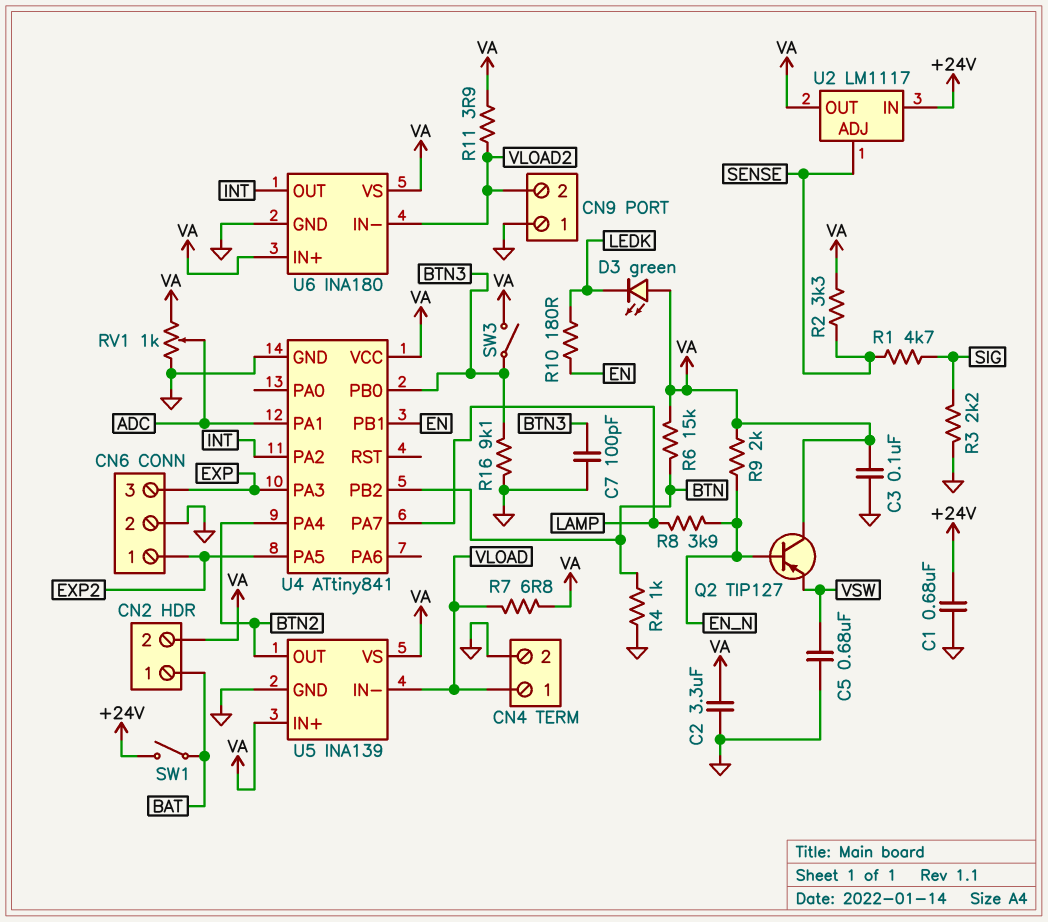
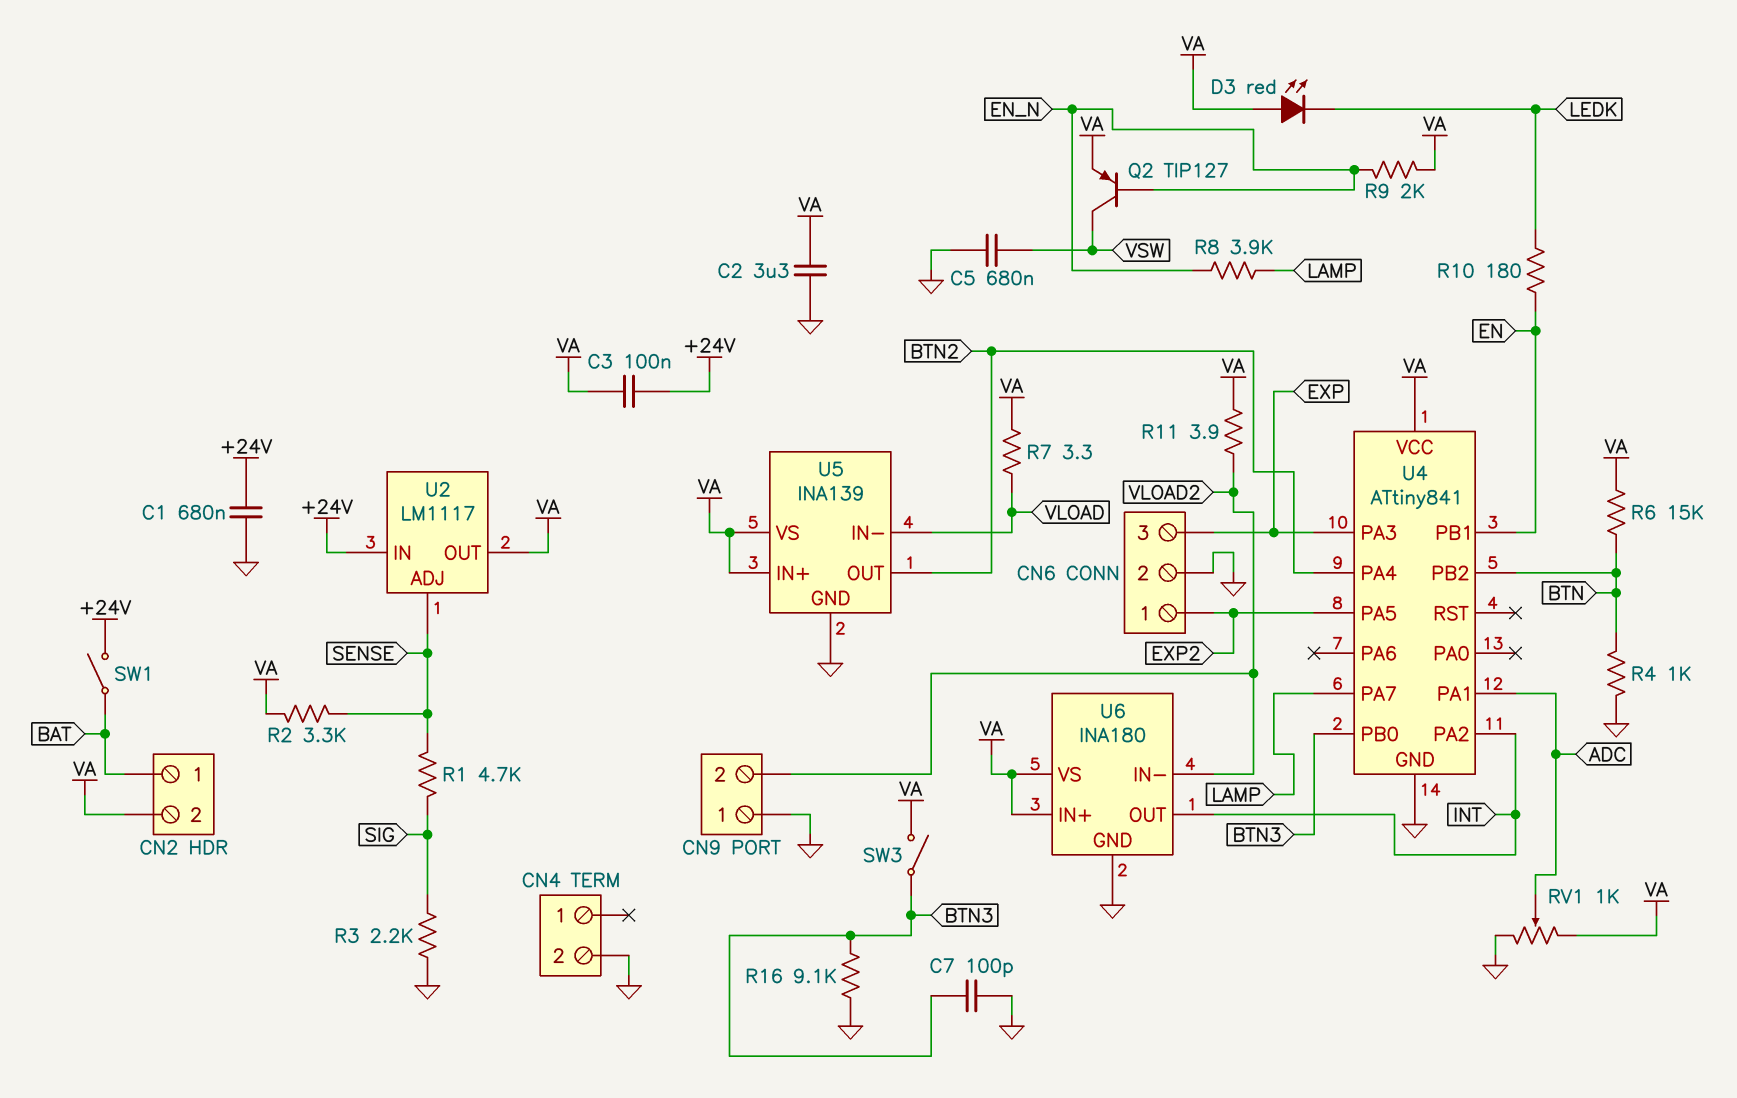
C3: 100nF (GND, VA) -> 100nF (+24V, VA)
CN4 pin 1: VLOAD -> none
D3: LED green (A VA, K LEDK) -> LED red (A VA, K LEDK)
Q2: PNP TIP127 (B EN_N, C VA, E VSW) -> PNP TIP127 (B EN_N, C VSW, E VA)
R7: 6.8 (VA, VLOAD) -> 3.3 (VA, VLOAD)

